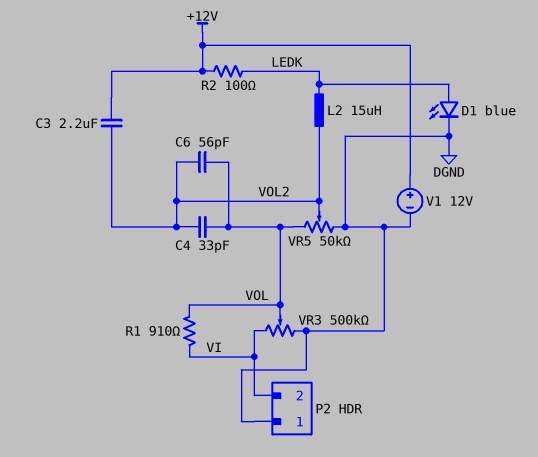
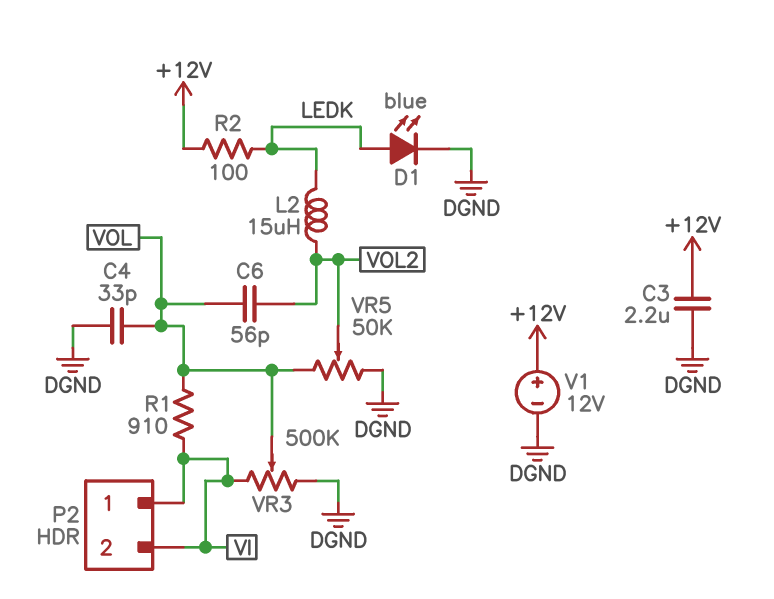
C3: 2.2uF (+12V, VOL2) -> 2.2uF (+12V, DGND)
C4: 33pF (VOL, VOL2) -> 33pF (DGND, VOL)
P2 pin 1: DGND -> VI

